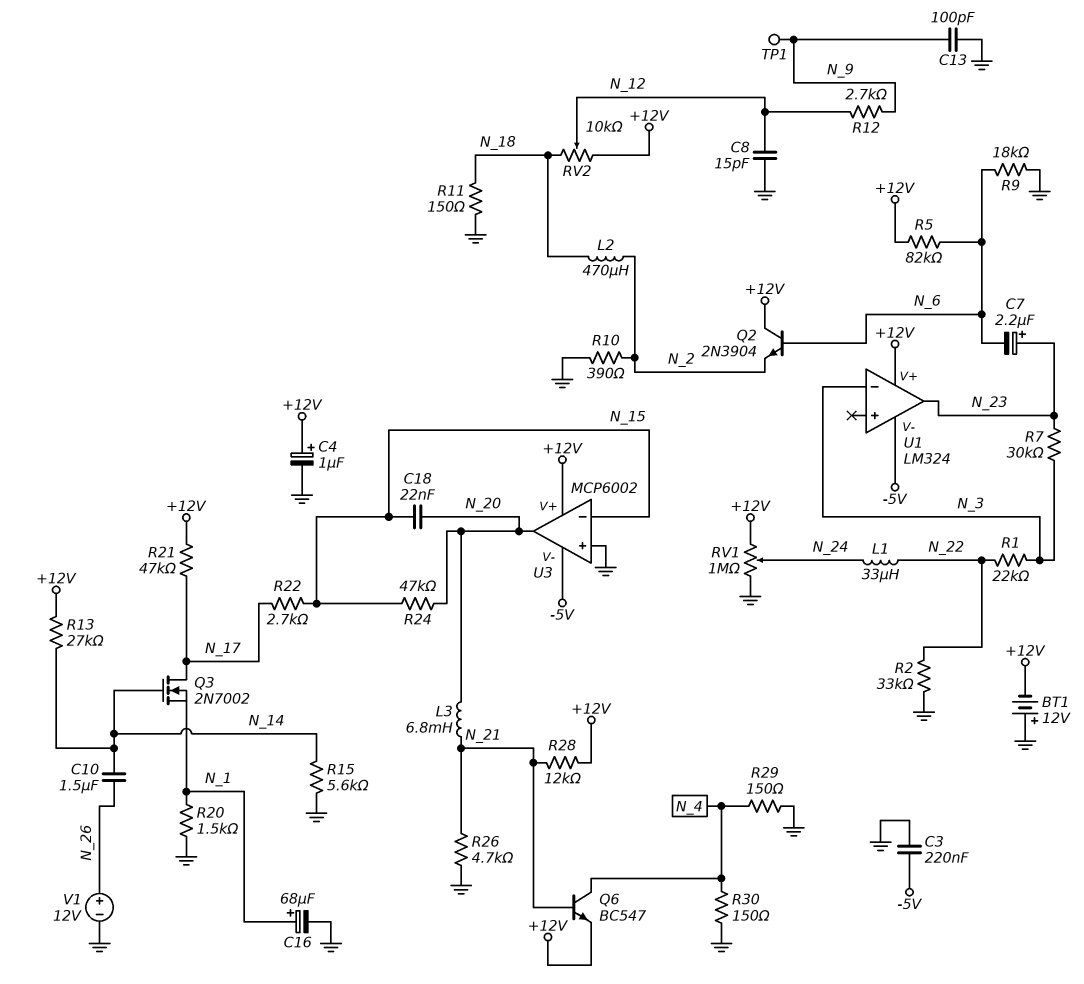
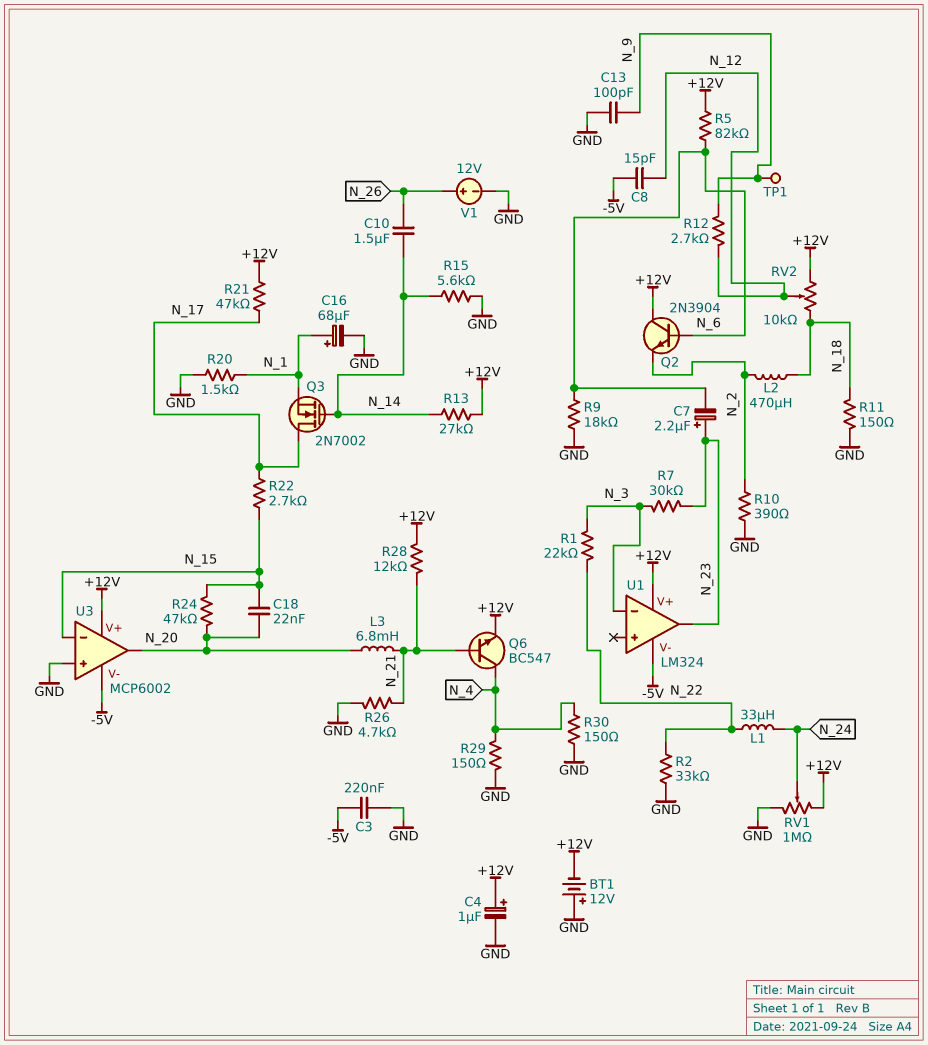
C8: 15pF (GND, N_12) -> 15pF (-5V, N_12)

